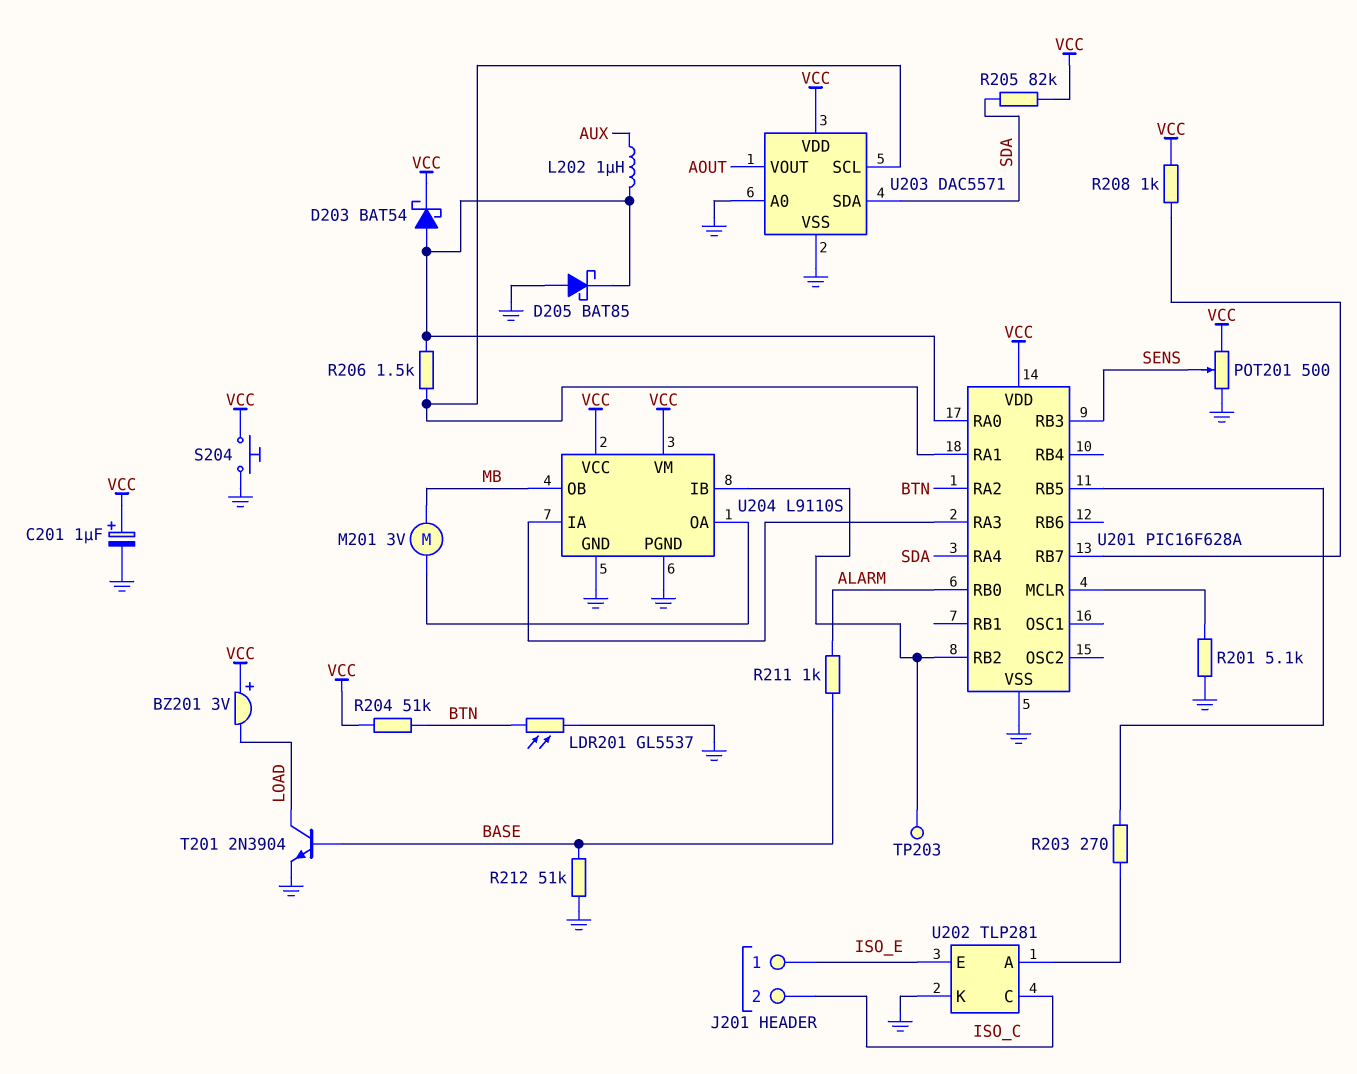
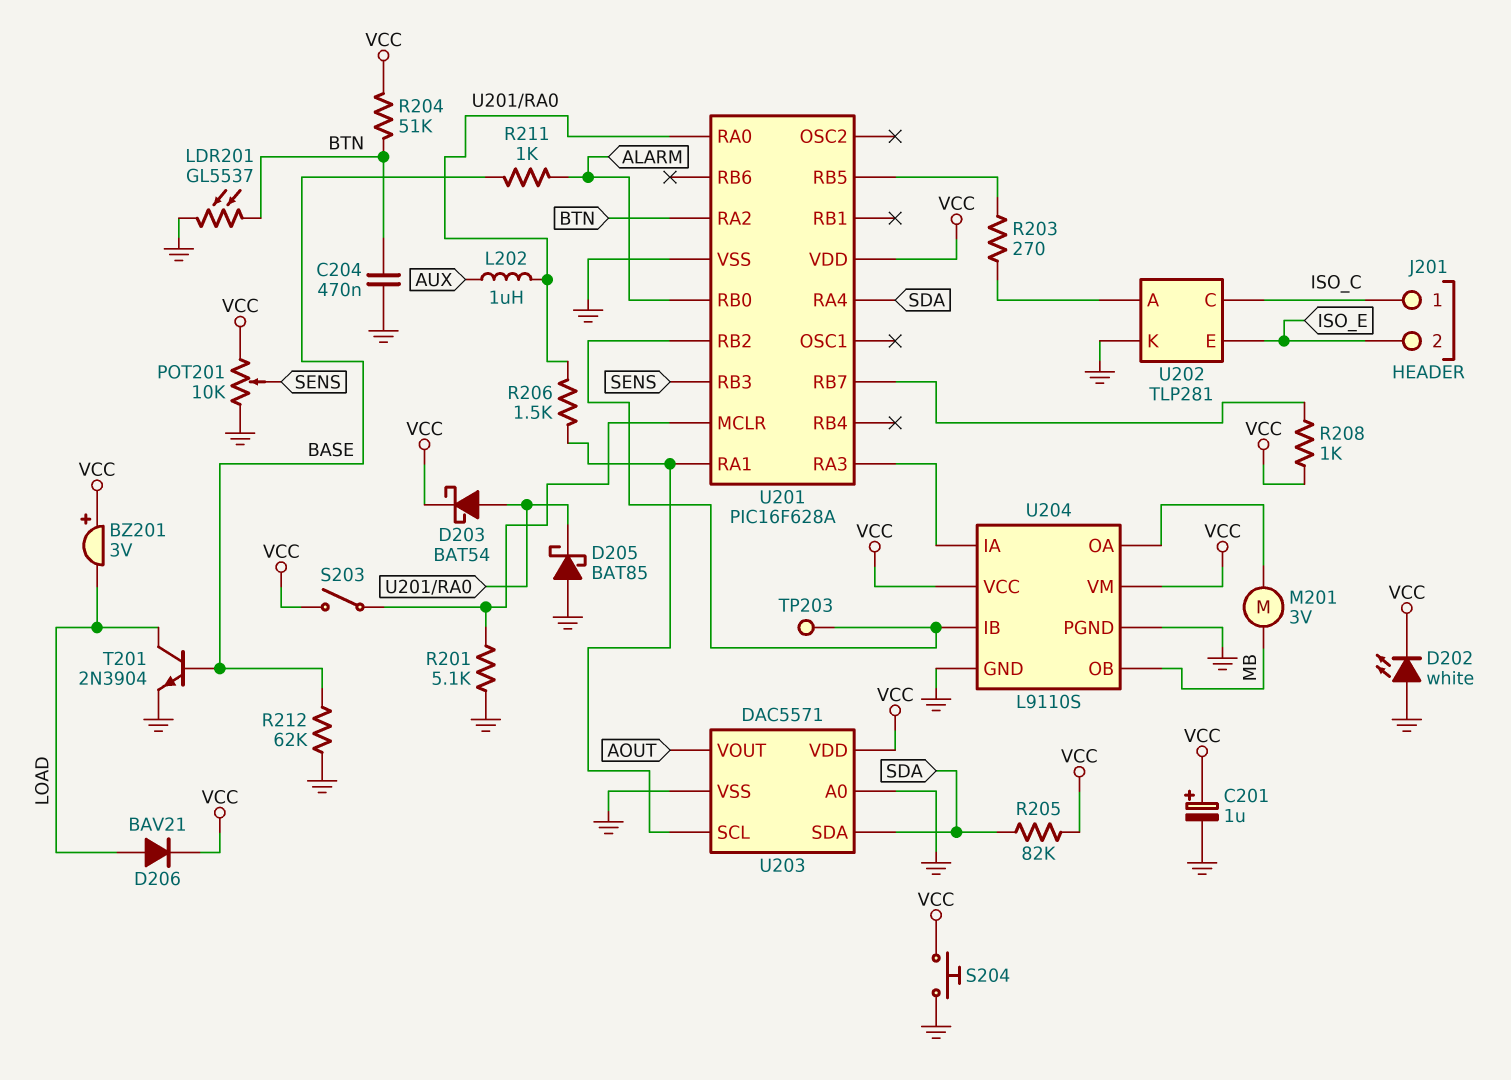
C204: none -> 470nF (BTN, GND)
D202: none -> LED white (A GND, K VCC)
D206: none -> diode BAV21 (A LOAD, K VCC)
J201 pin 1: ISO_E -> ISO_C
J201 pin 2: ISO_C -> ISO_E
POT201: 500 (GND, VCC, wiper SENS) -> 10k (GND, VCC, wiper SENS)
R212: 51k (BASE, GND) -> 62k (BASE, GND)
S203: none -> switch (U201/MCLR, VCC)

